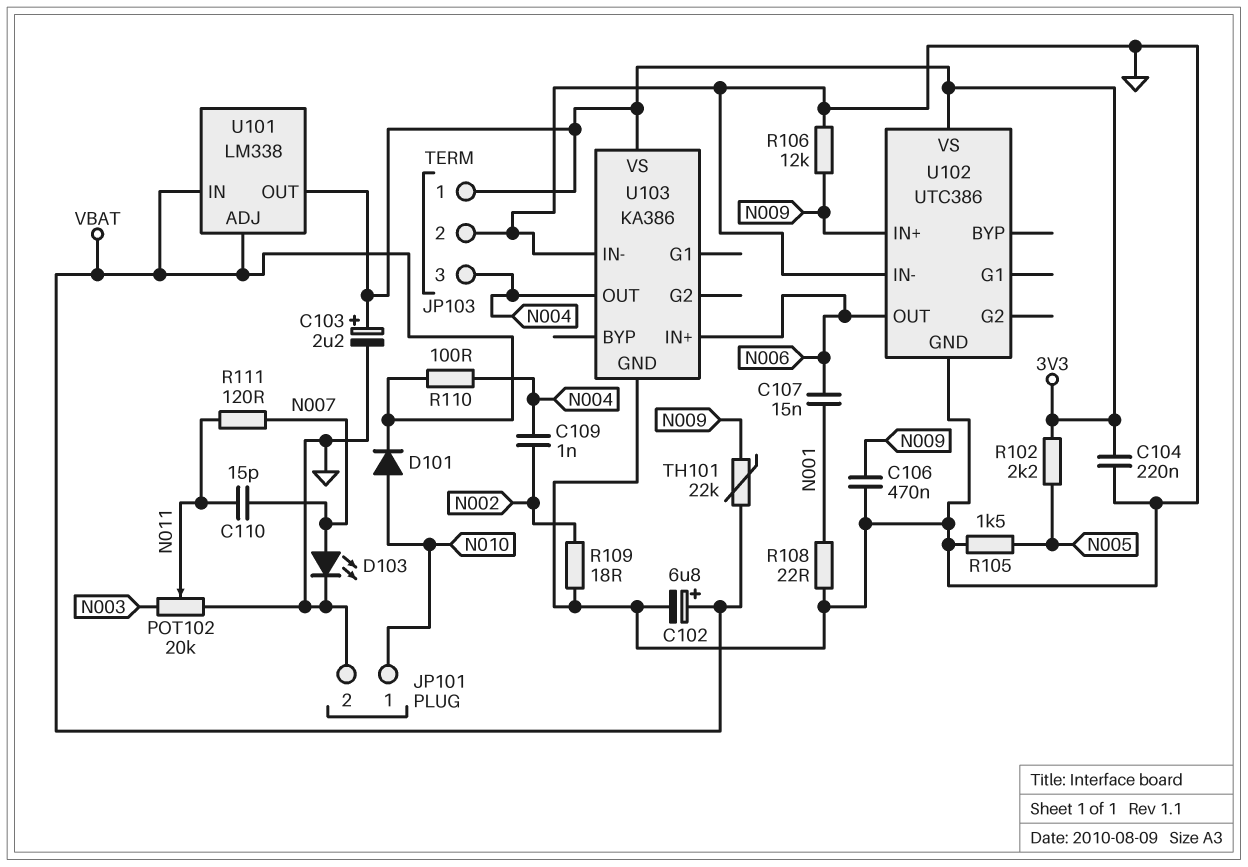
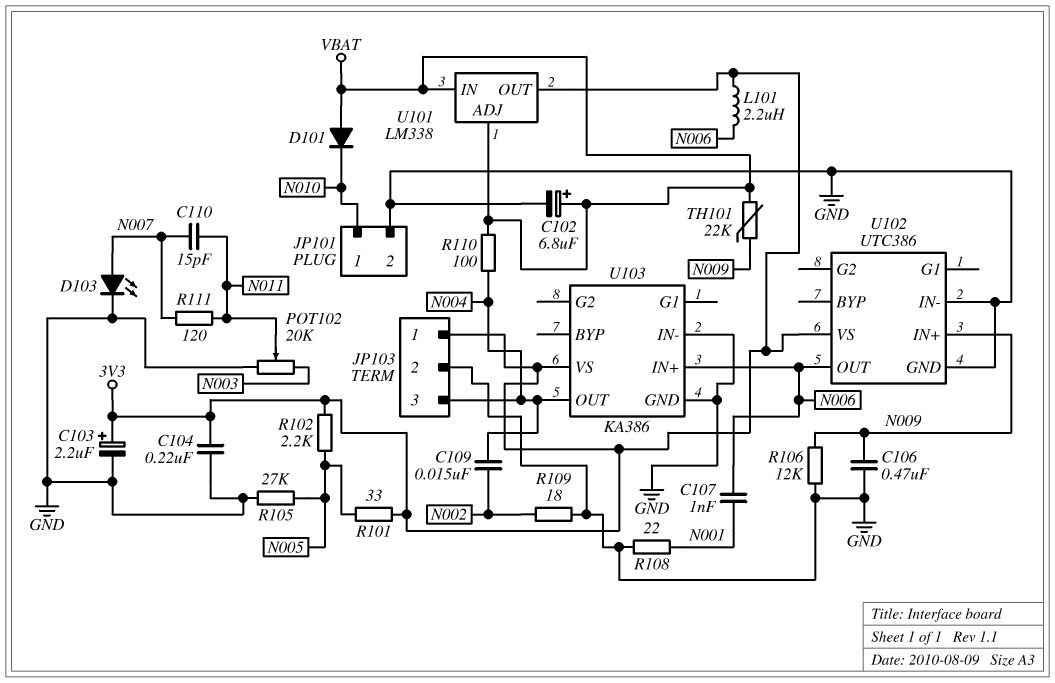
C107: 15nF (N001, N006) -> 1nF (N001, N006)
C109: 1nF (N002, N004) -> 15nF (N002, N004)
D101: diode (A N010, K VBAT) -> diode (A VBAT, K N010)
L101: none -> 2.2uH (3V3, N006)
R101: none -> 33 (3V3, N005)
R105: 1.5k (GND, N005) -> 27k (GND, N005)

